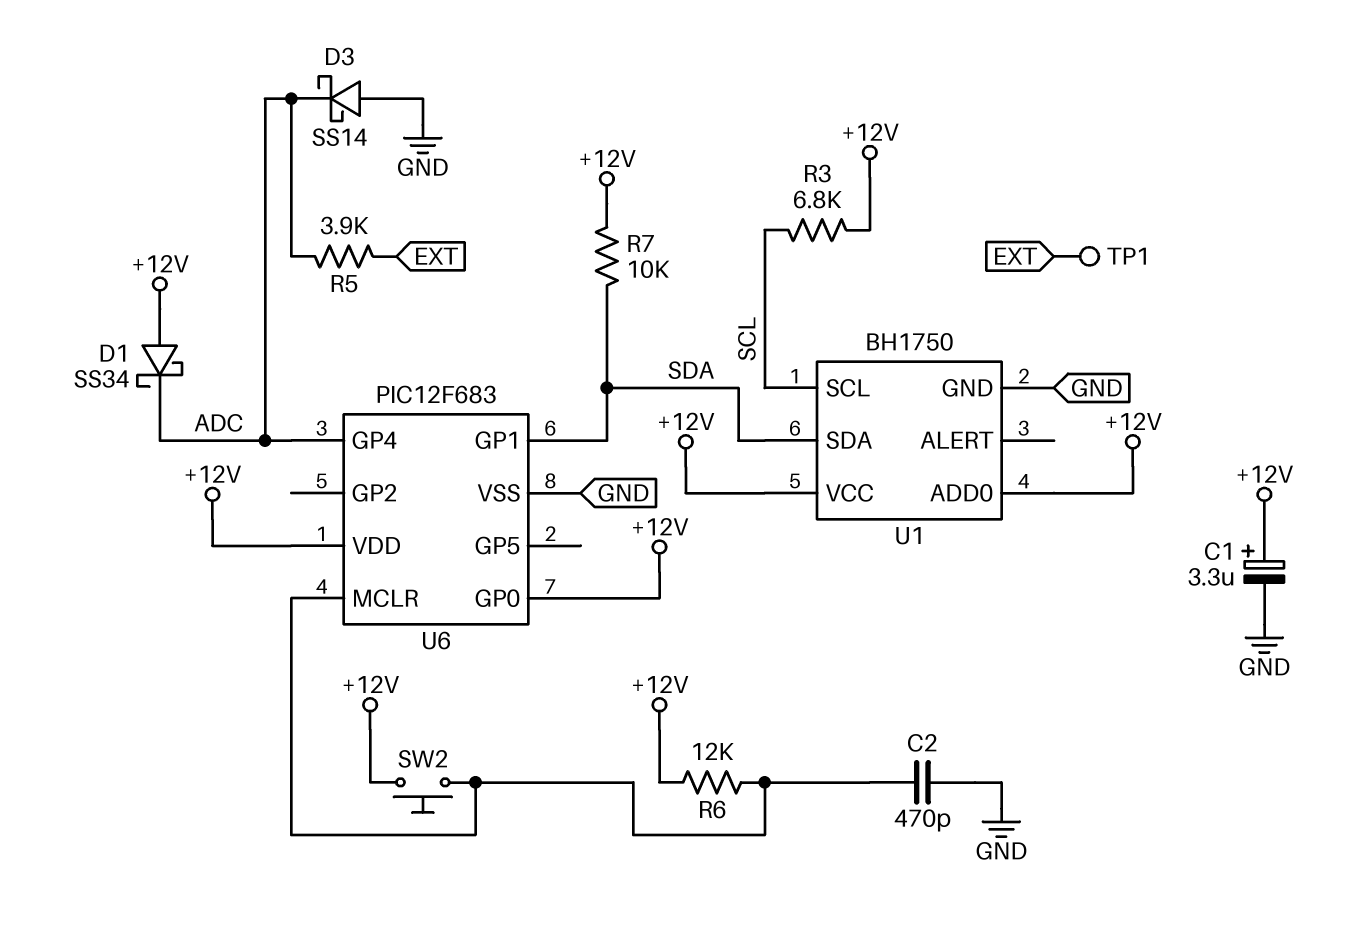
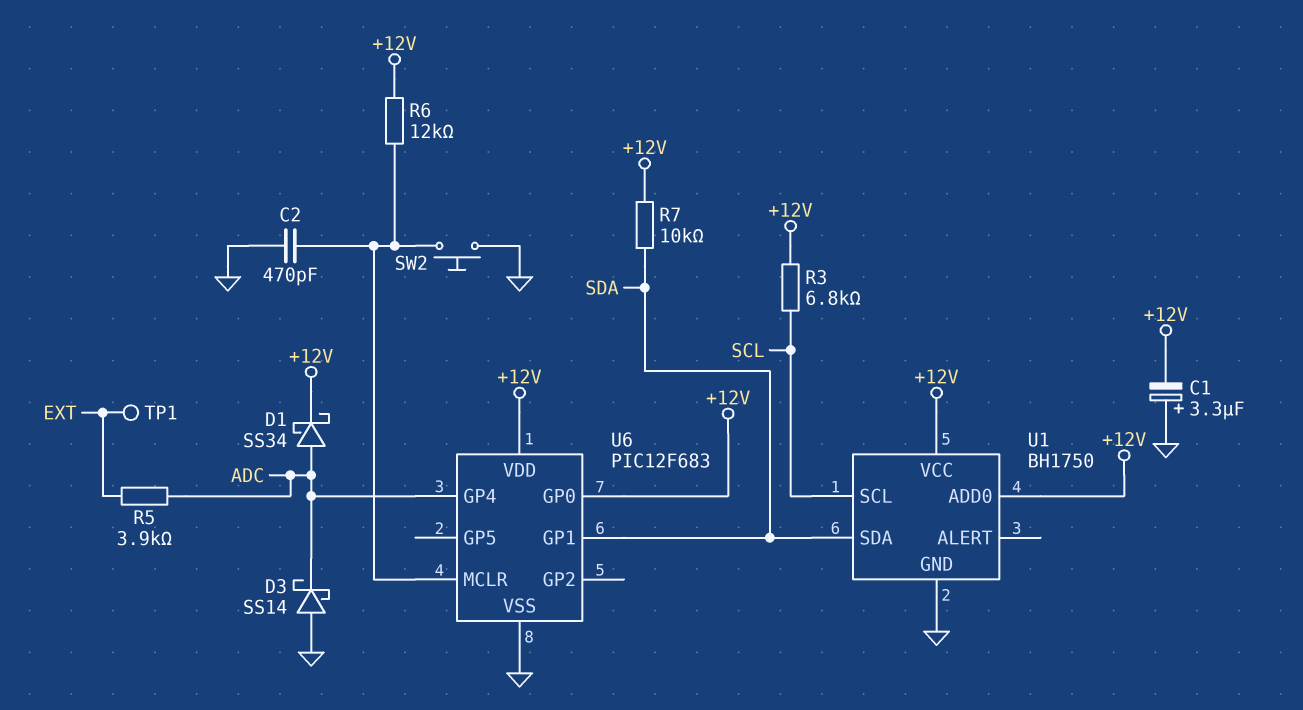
C1: 3.3uF (plus +12V, minus GND) -> 3.3uF (plus GND, minus +12V)
D1: schottky SS34 (A +12V, K ADC) -> schottky SS34 (A ADC, K +12V)
SW2: button (+12V, U6/MCLR) -> button (GND, U6/MCLR)

